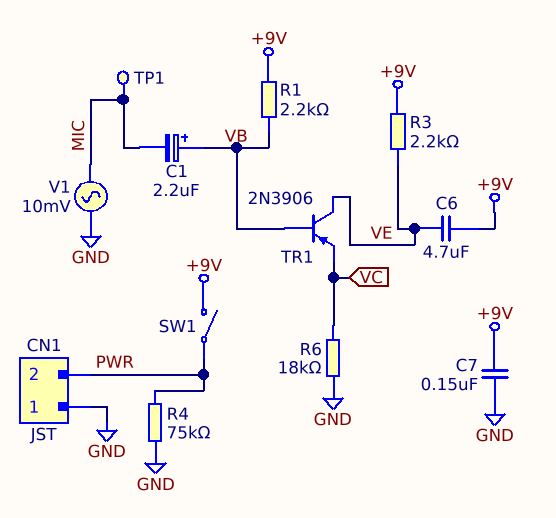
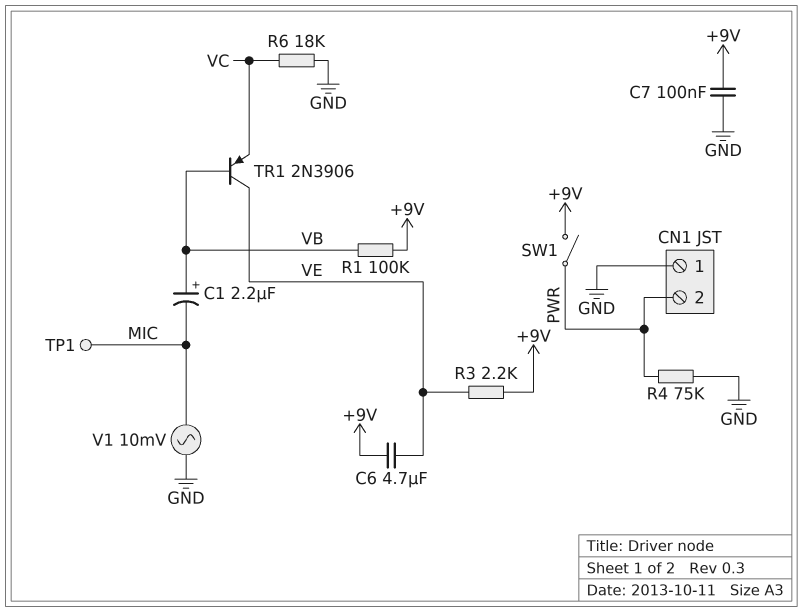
C7: 150nF (+9V, GND) -> 100nF (+9V, GND)
R1: 2.2k (+9V, VB) -> 100k (+9V, VB)

